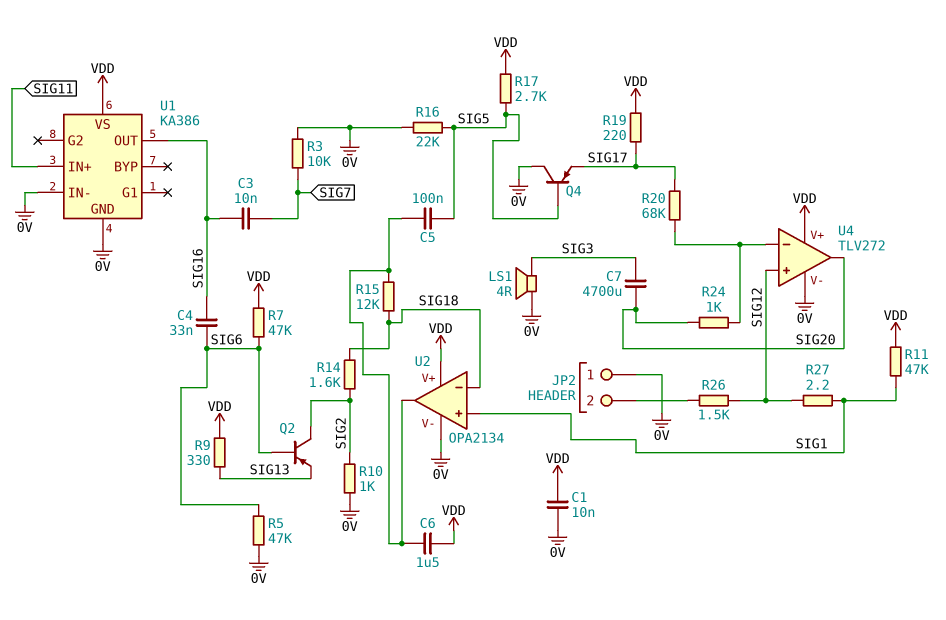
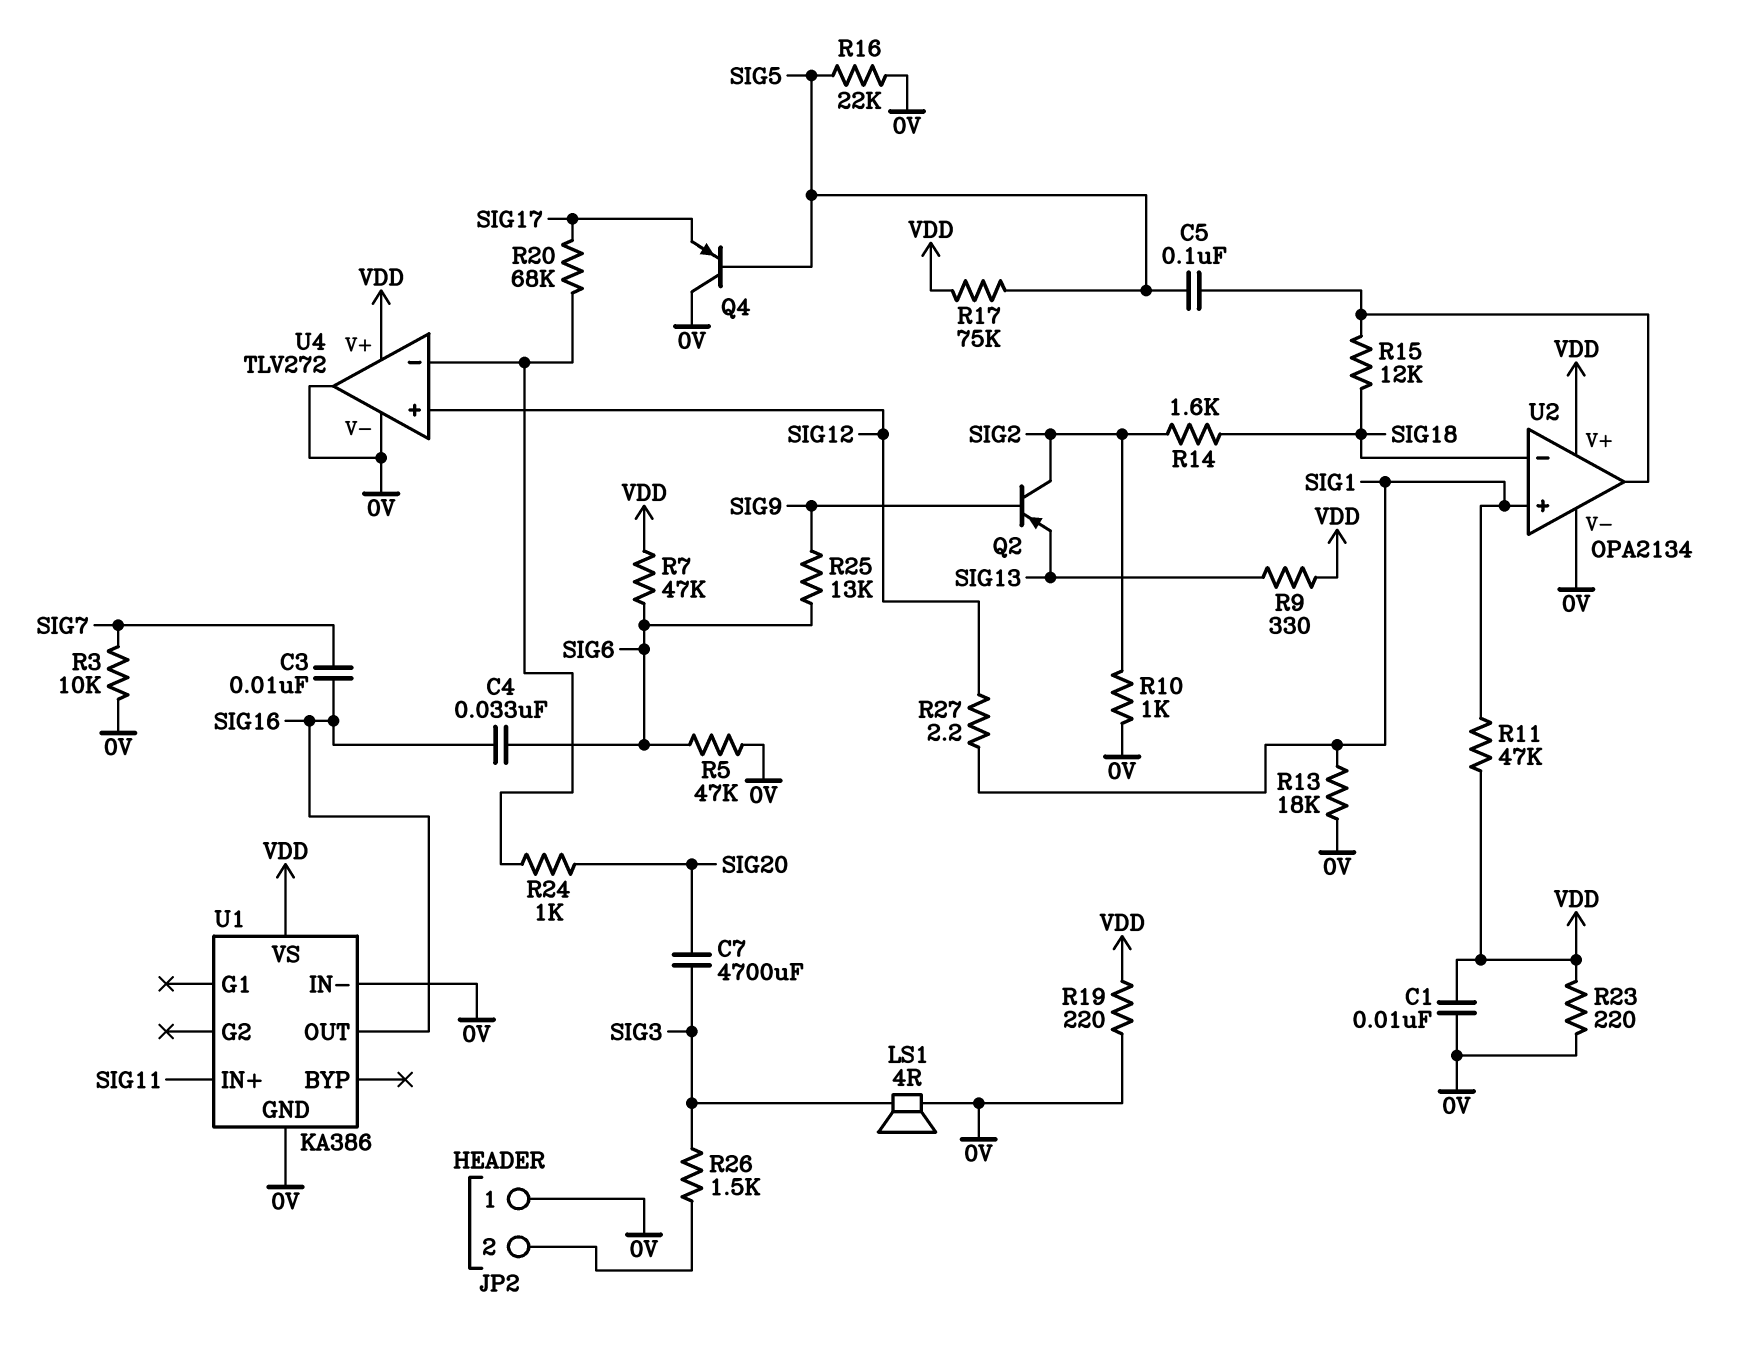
C6: 1.5uF (U2/out, VDD) -> none
Q2: PNP (B SIG6, C SIG2, E SIG13) -> PNP (B SIG9, C SIG2, E SIG13)
R13: none -> 18k (0V, SIG1)
R17: 2.7k (SIG5, VDD) -> 75k (SIG5, VDD)
R19: 220 (SIG17, VDD) -> 220 (0V, VDD)
R23: none -> 220 (0V, VDD)
R25: none -> 13k (SIG6, SIG9)
R26: 1.5k (JP2/2, SIG12) -> 1.5k (JP2/2, SIG3)
U4 pin out: SIG20 -> 0V

